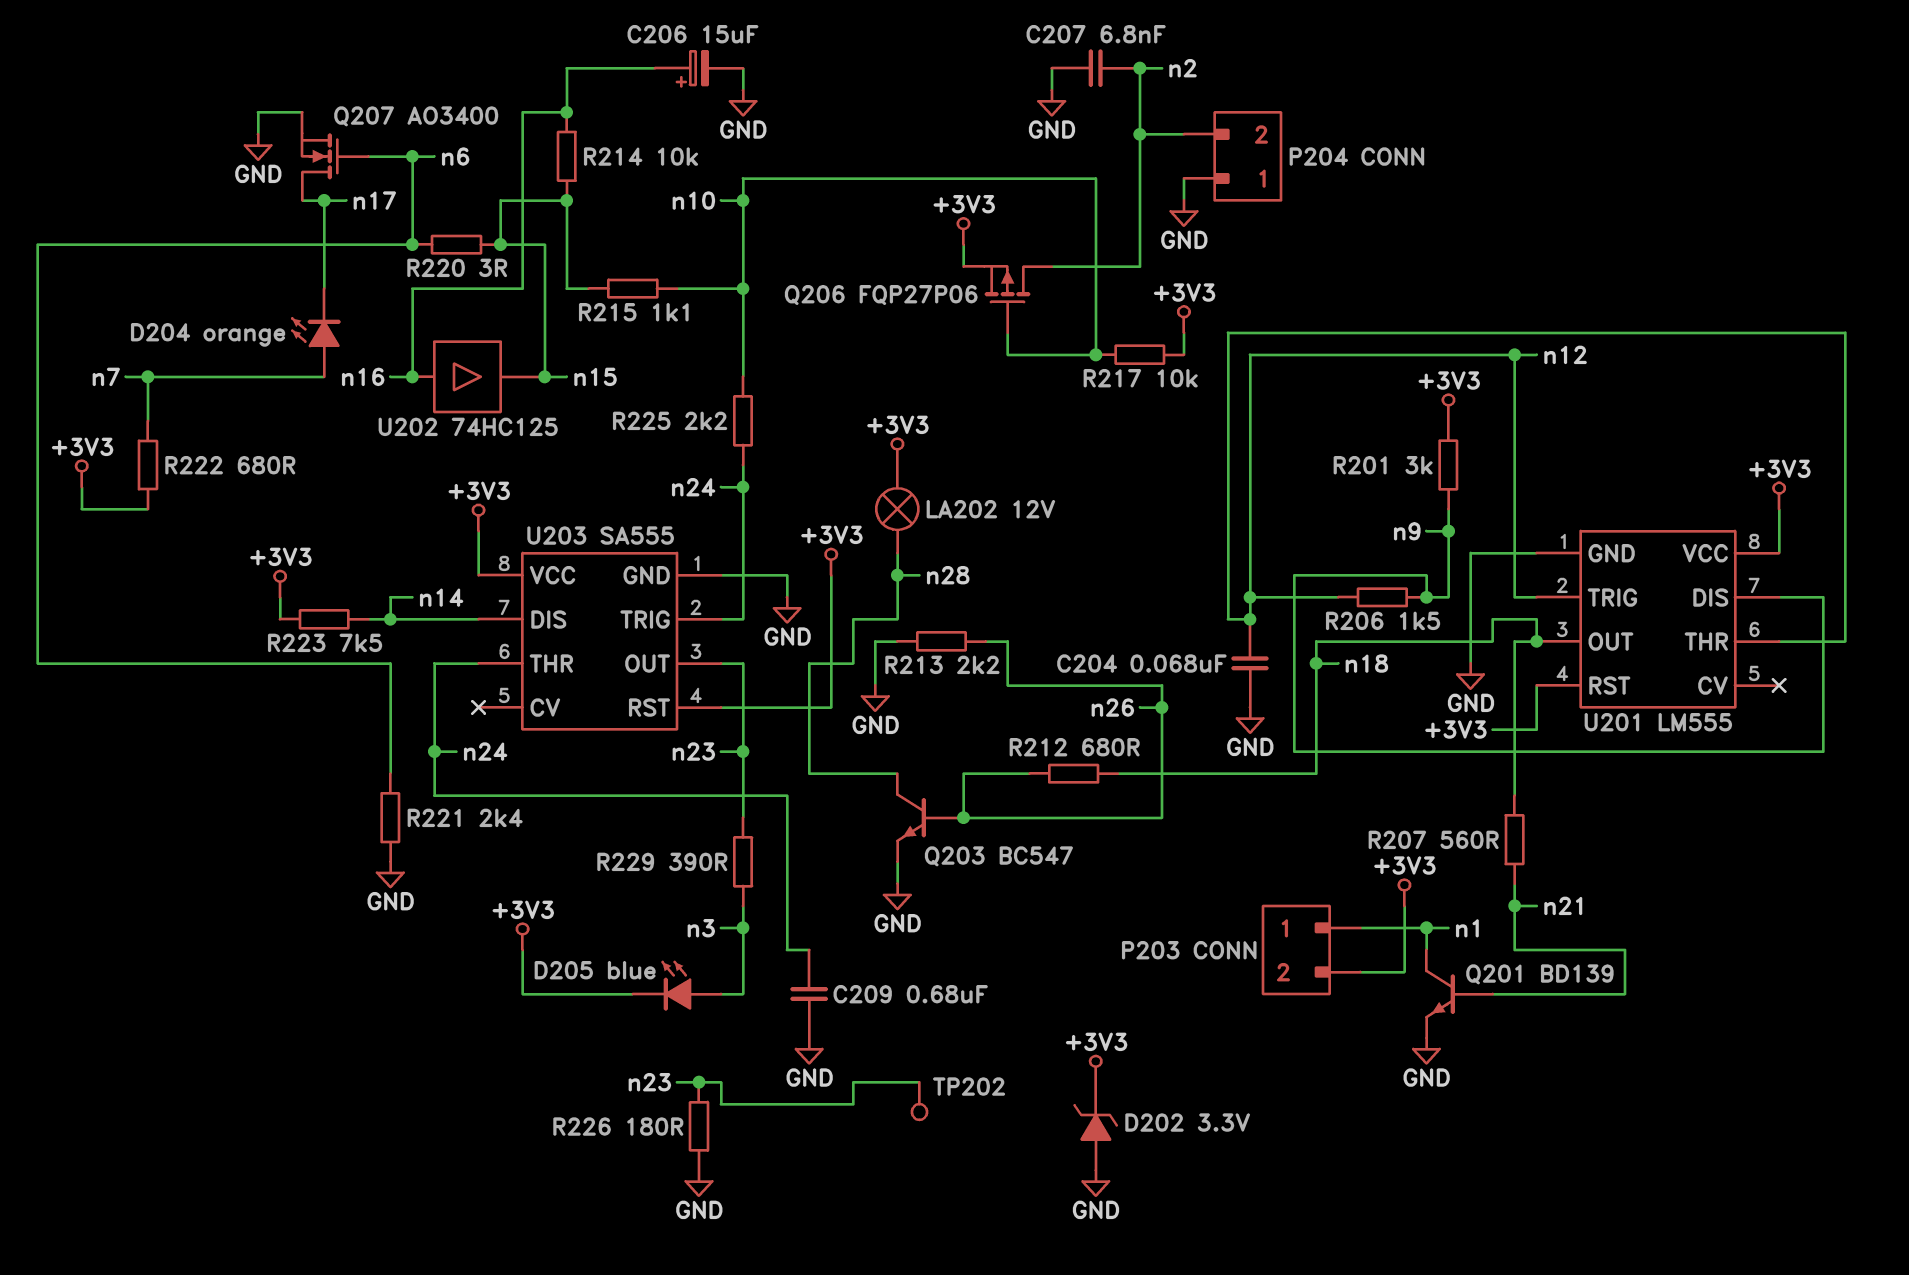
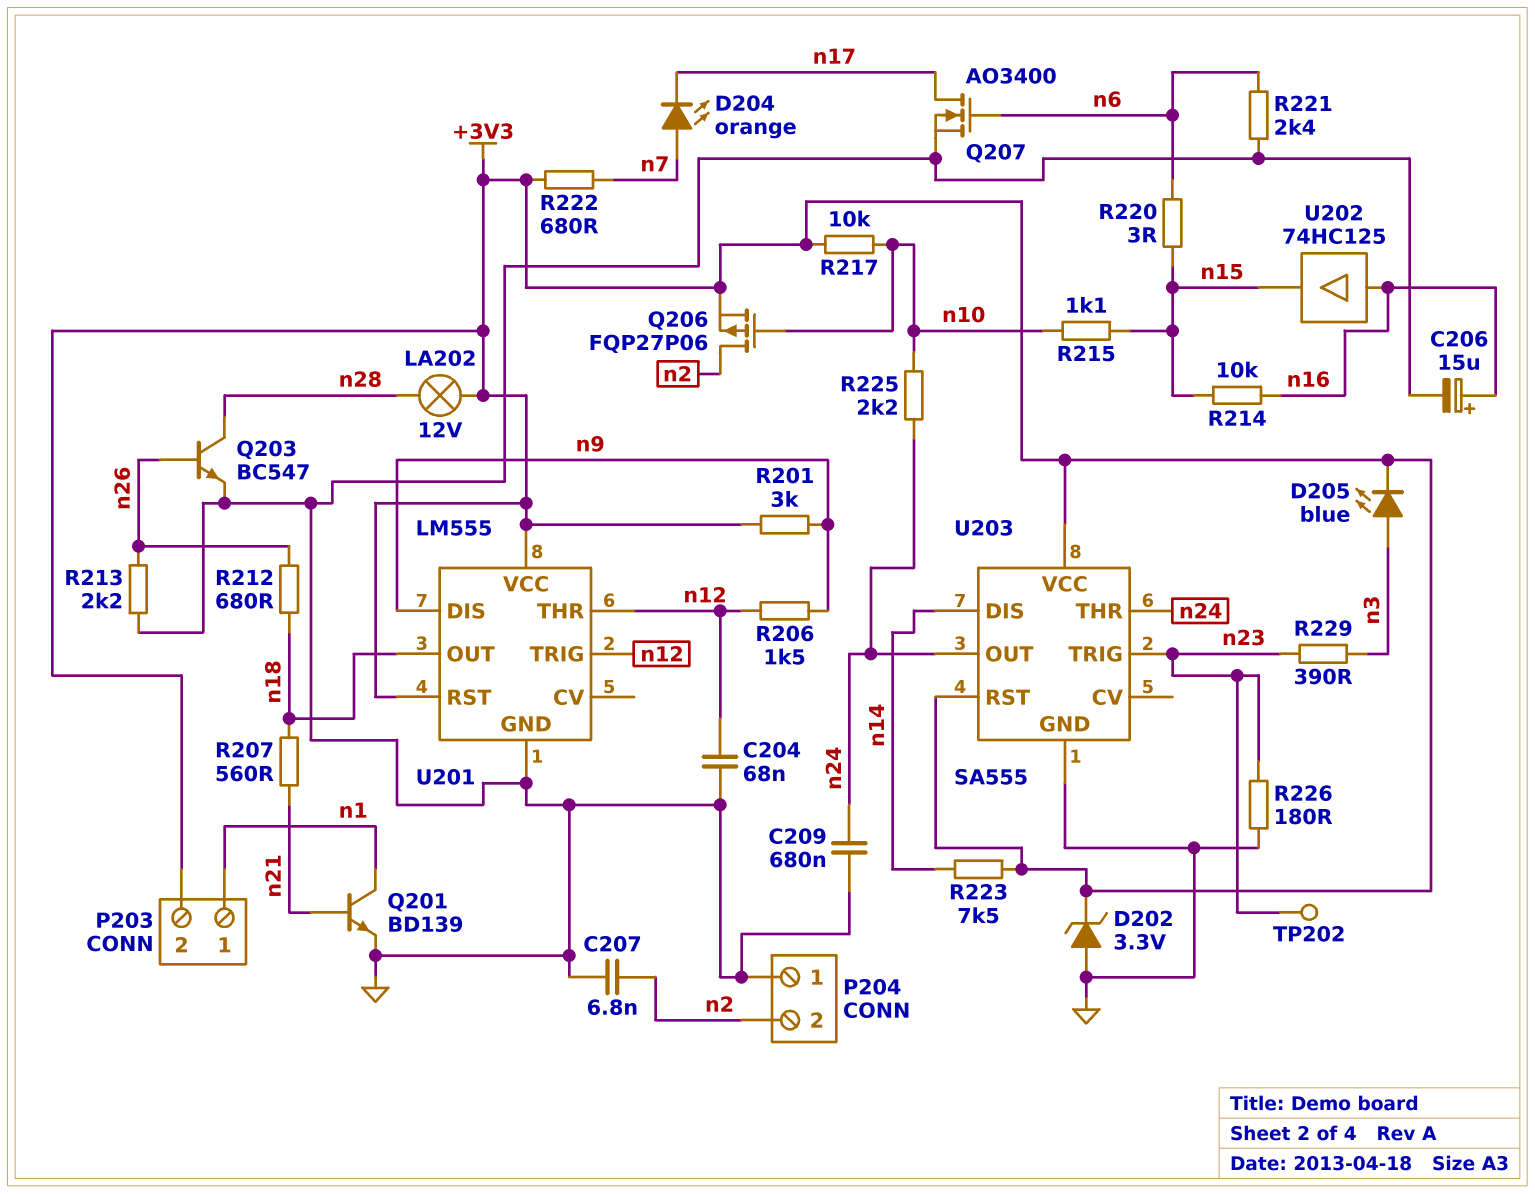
U203 pin OUT: n23 -> n24
U203 pin TRIG: n24 -> n23

